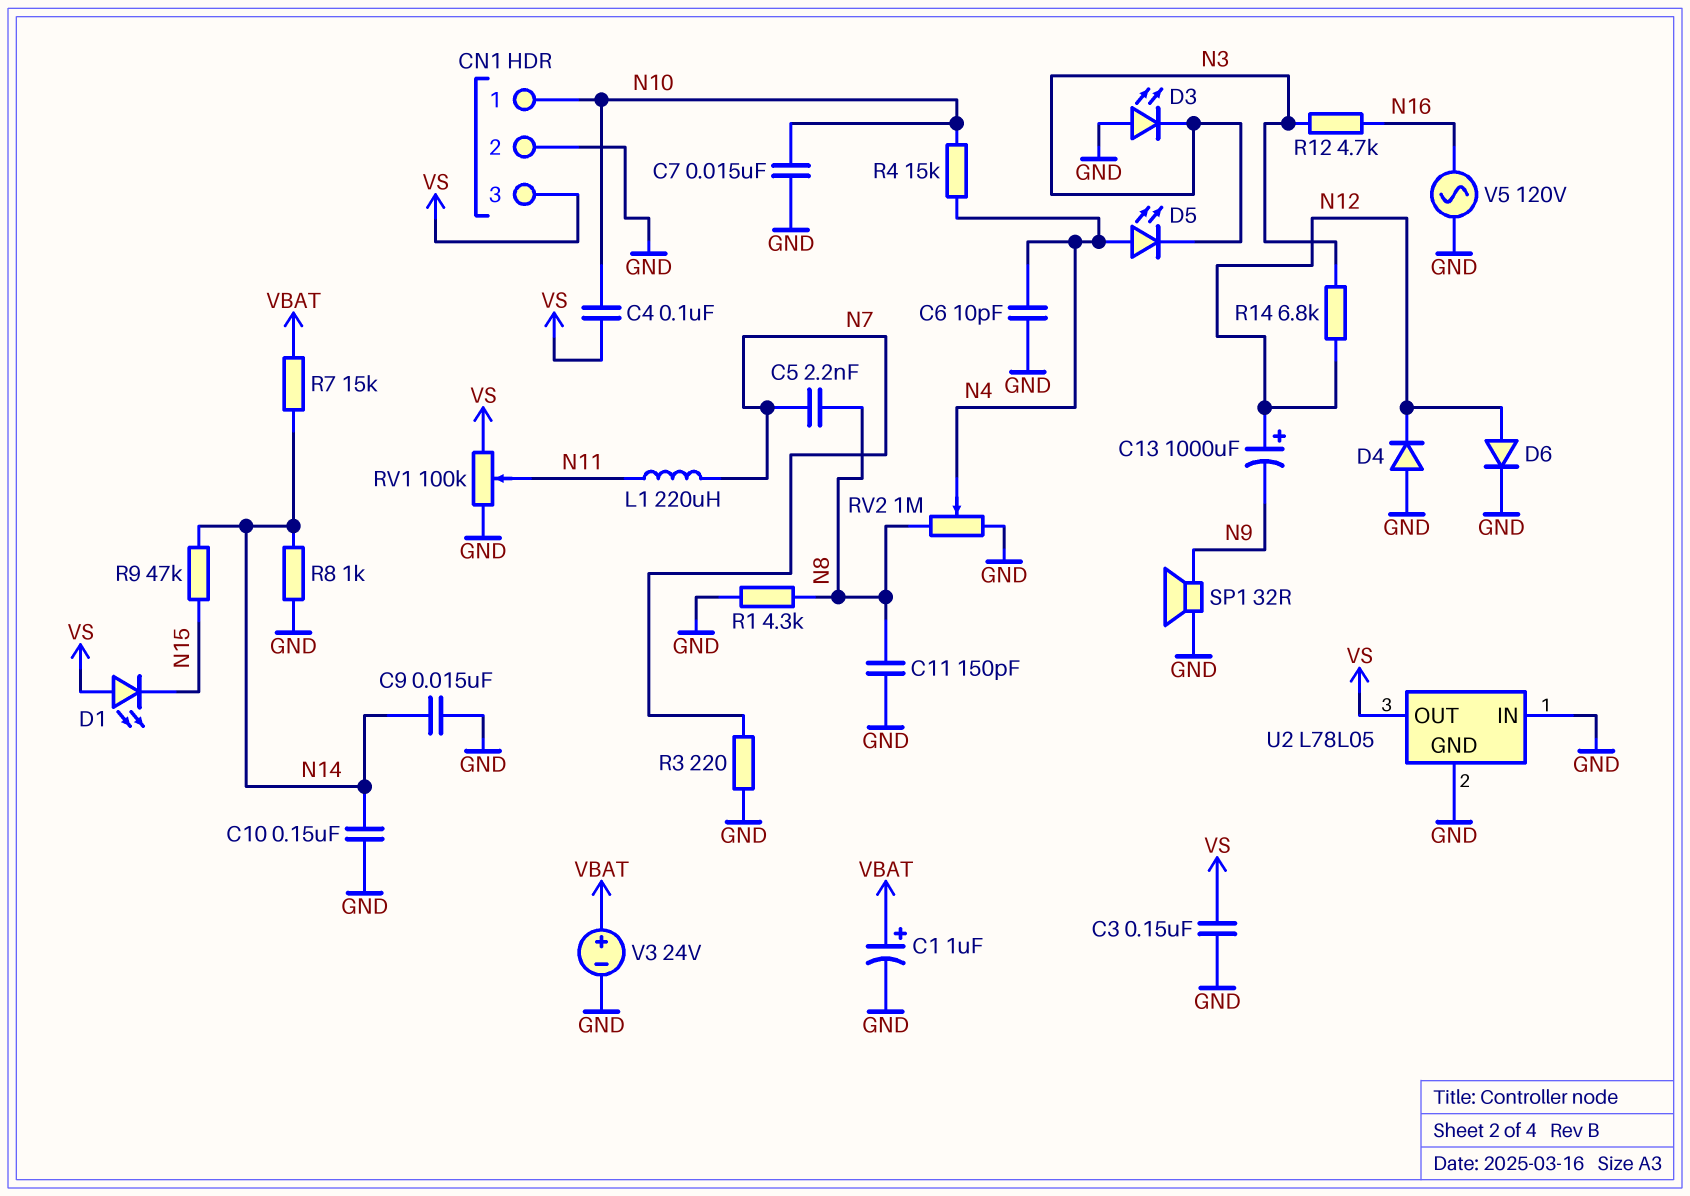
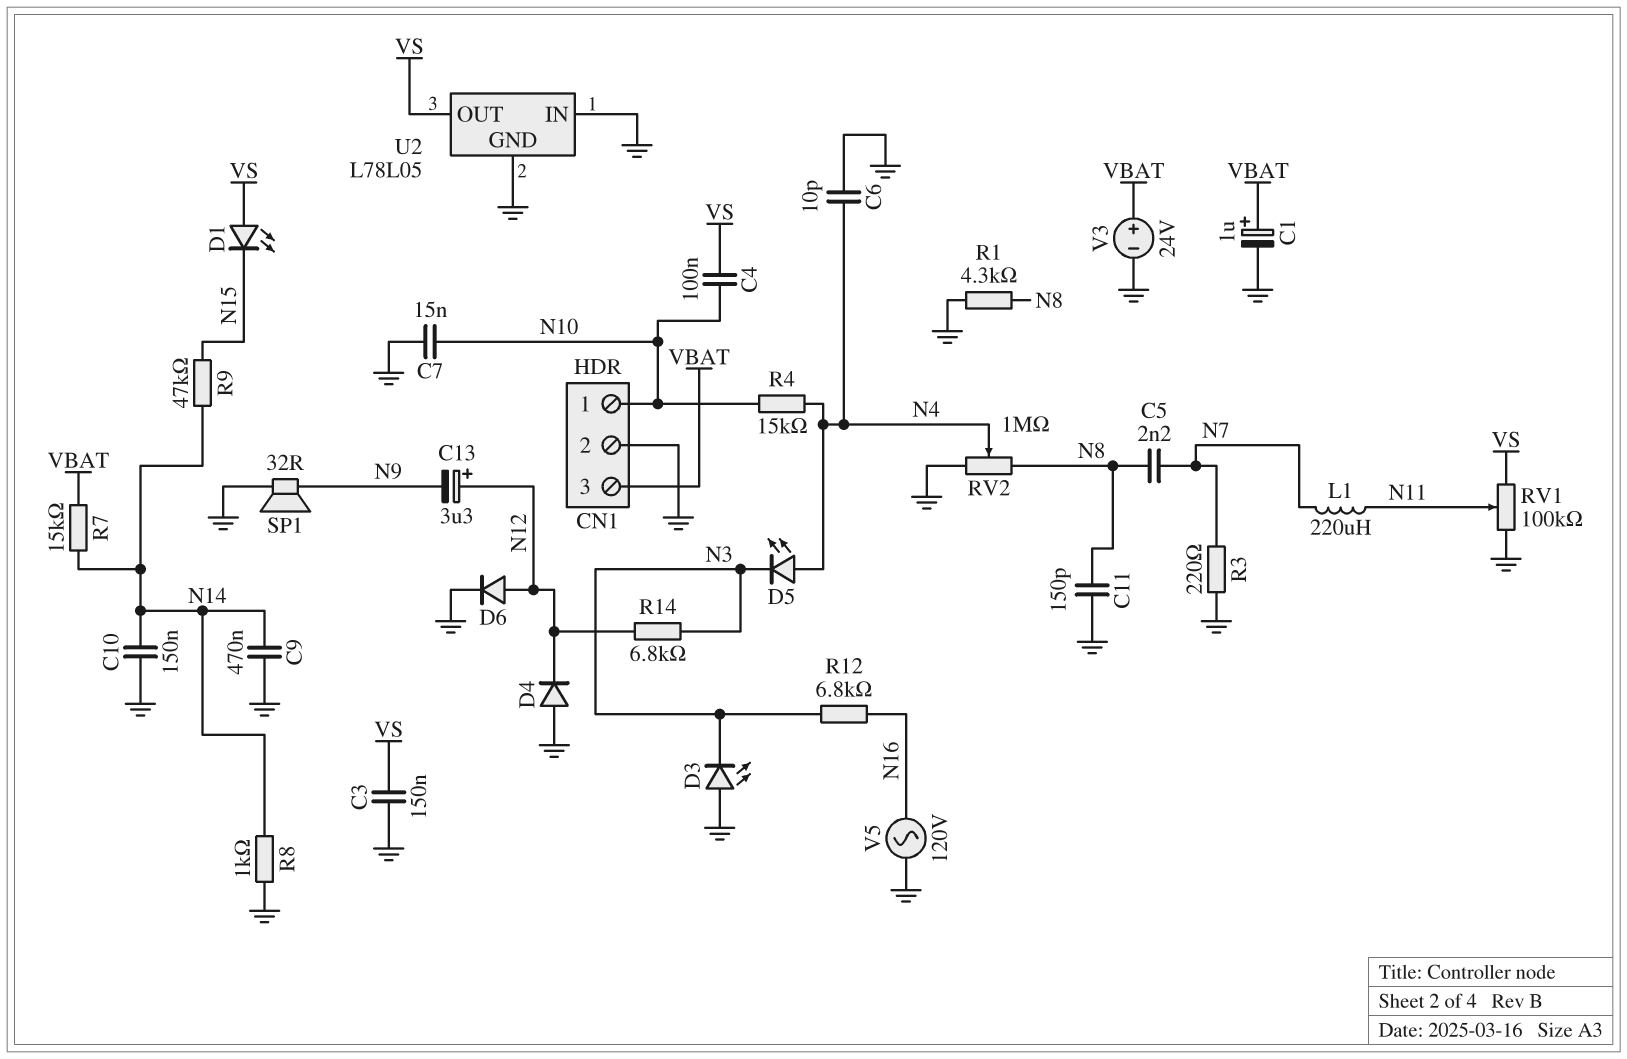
C9: 15nF (GND, N14) -> 470nF (GND, N14)
C13: 1000uF (plus N12, minus N9) -> 3.3uF (plus N12, minus N9)
CN1 pin 3: VS -> VBAT
R12: 4.7k (N3, N16) -> 6.8k (N3, N16)

